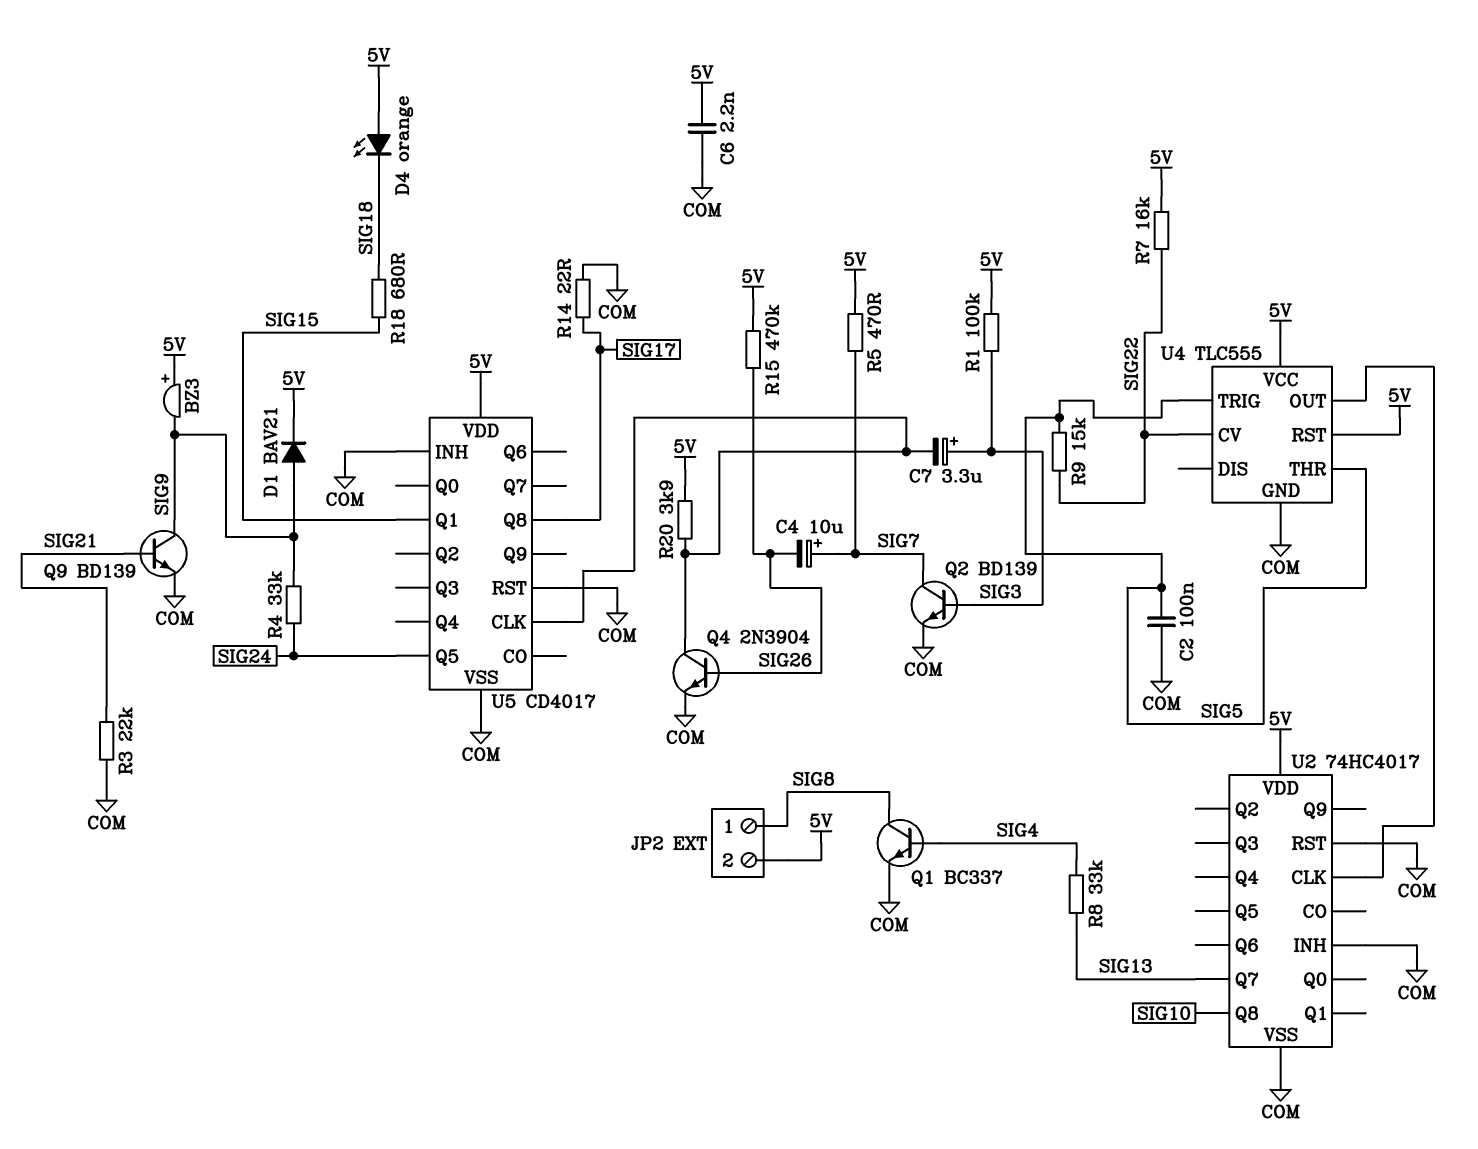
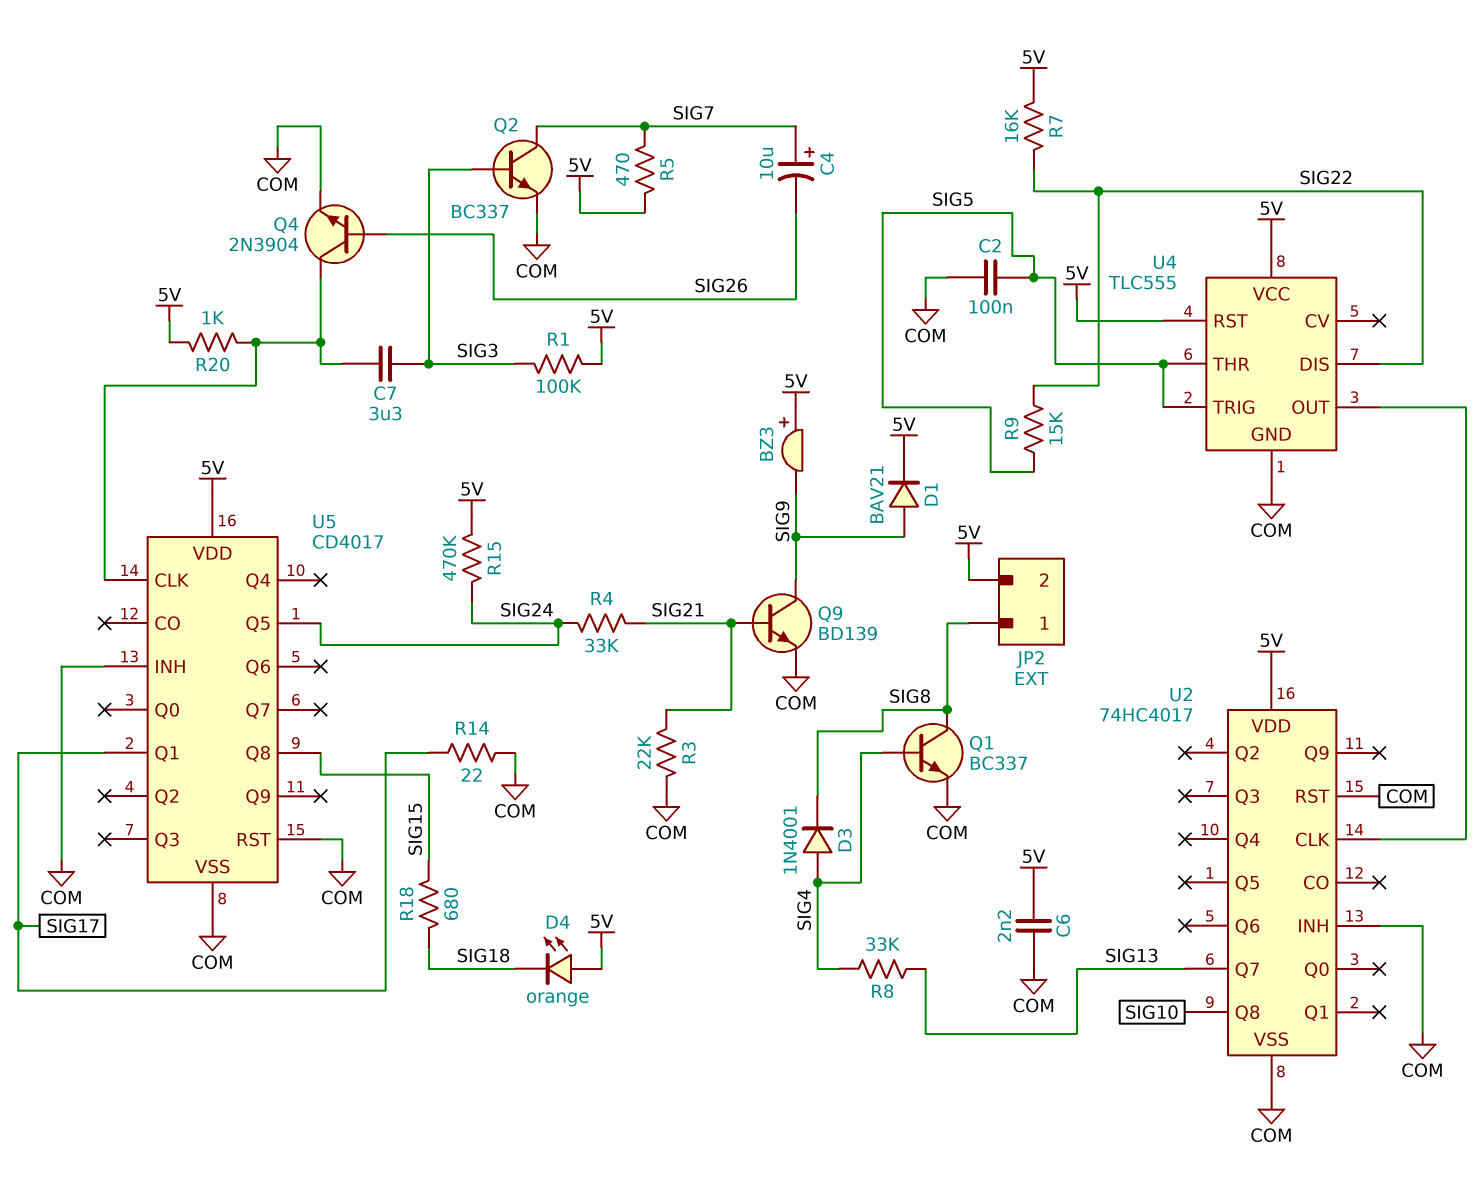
C7: 3.3uF (plus SIG3, minus U5/CLK) -> 3.3uF (SIG3, U5/CLK)
D3: none -> diode 1N4001 (A SIG4, K SIG8)
Q2: NPN BD139 (B SIG3, C SIG7, E COM) -> NPN BC337 (B SIG3, C SIG7, E COM)
R4: 33k (SIG9, SIG24) -> 33k (SIG21, SIG24)
R15: 470k (5V, SIG26) -> 470k (5V, SIG24)
R20: 3.9k (5V, U5/CLK) -> 1k (5V, U5/CLK)
U4 pin CV: SIG22 -> none
U4 pin DIS: none -> SIG22
U5 pin Q1: SIG15 -> SIG17
U5 pin Q8: SIG17 -> SIG15

